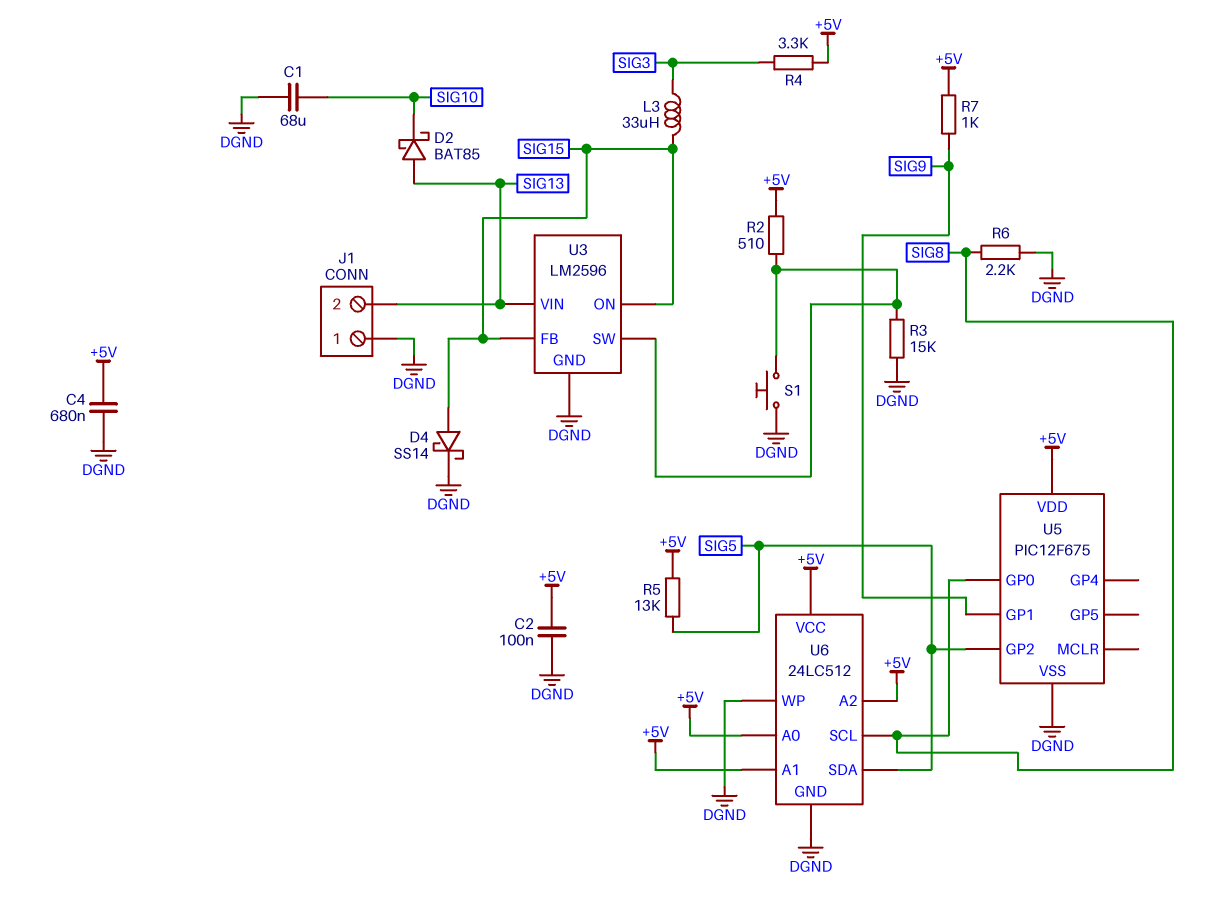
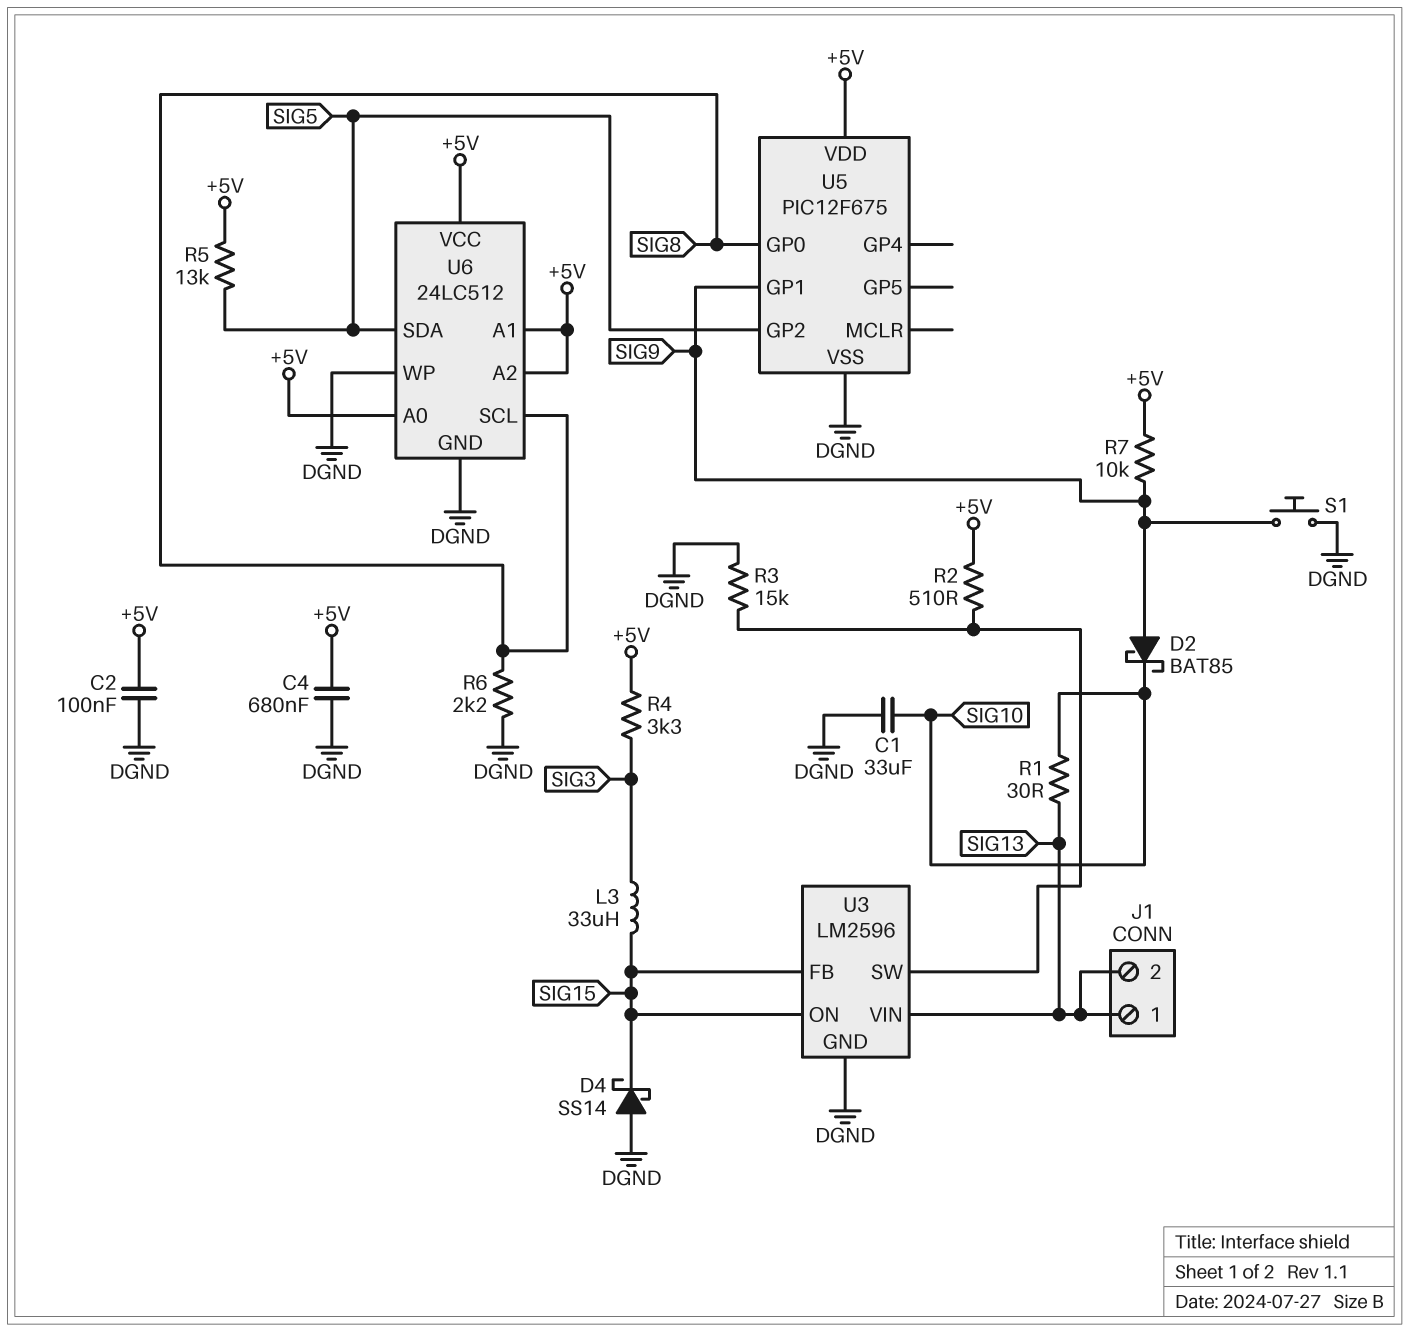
C1: 68uF (DGND, SIG10) -> 33uF (DGND, SIG10)
D2: schottky BAT85 (A SIG13, K SIG10) -> schottky BAT85 (A SIG9, K SIG10)
D4: schottky SS14 (A SIG15, K DGND) -> schottky SS14 (A DGND, K SIG15)
J1 pin 1: DGND -> SIG13
R1: none -> 30 (SIG10, SIG13)
R7: 1k (+5V, SIG9) -> 10k (+5V, SIG9)
S1: button (DGND, U3/SW) -> button (DGND, SIG9)

